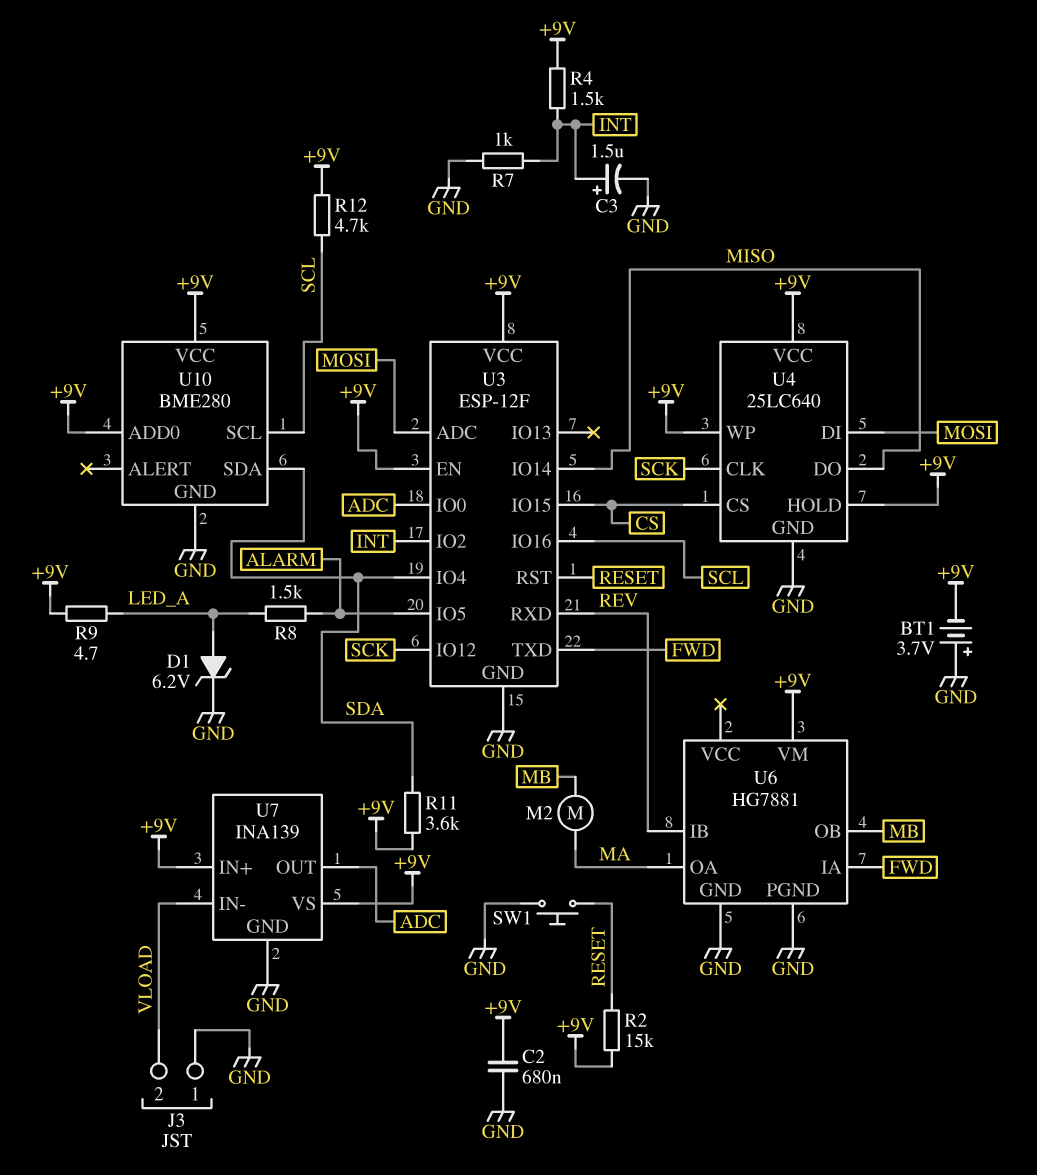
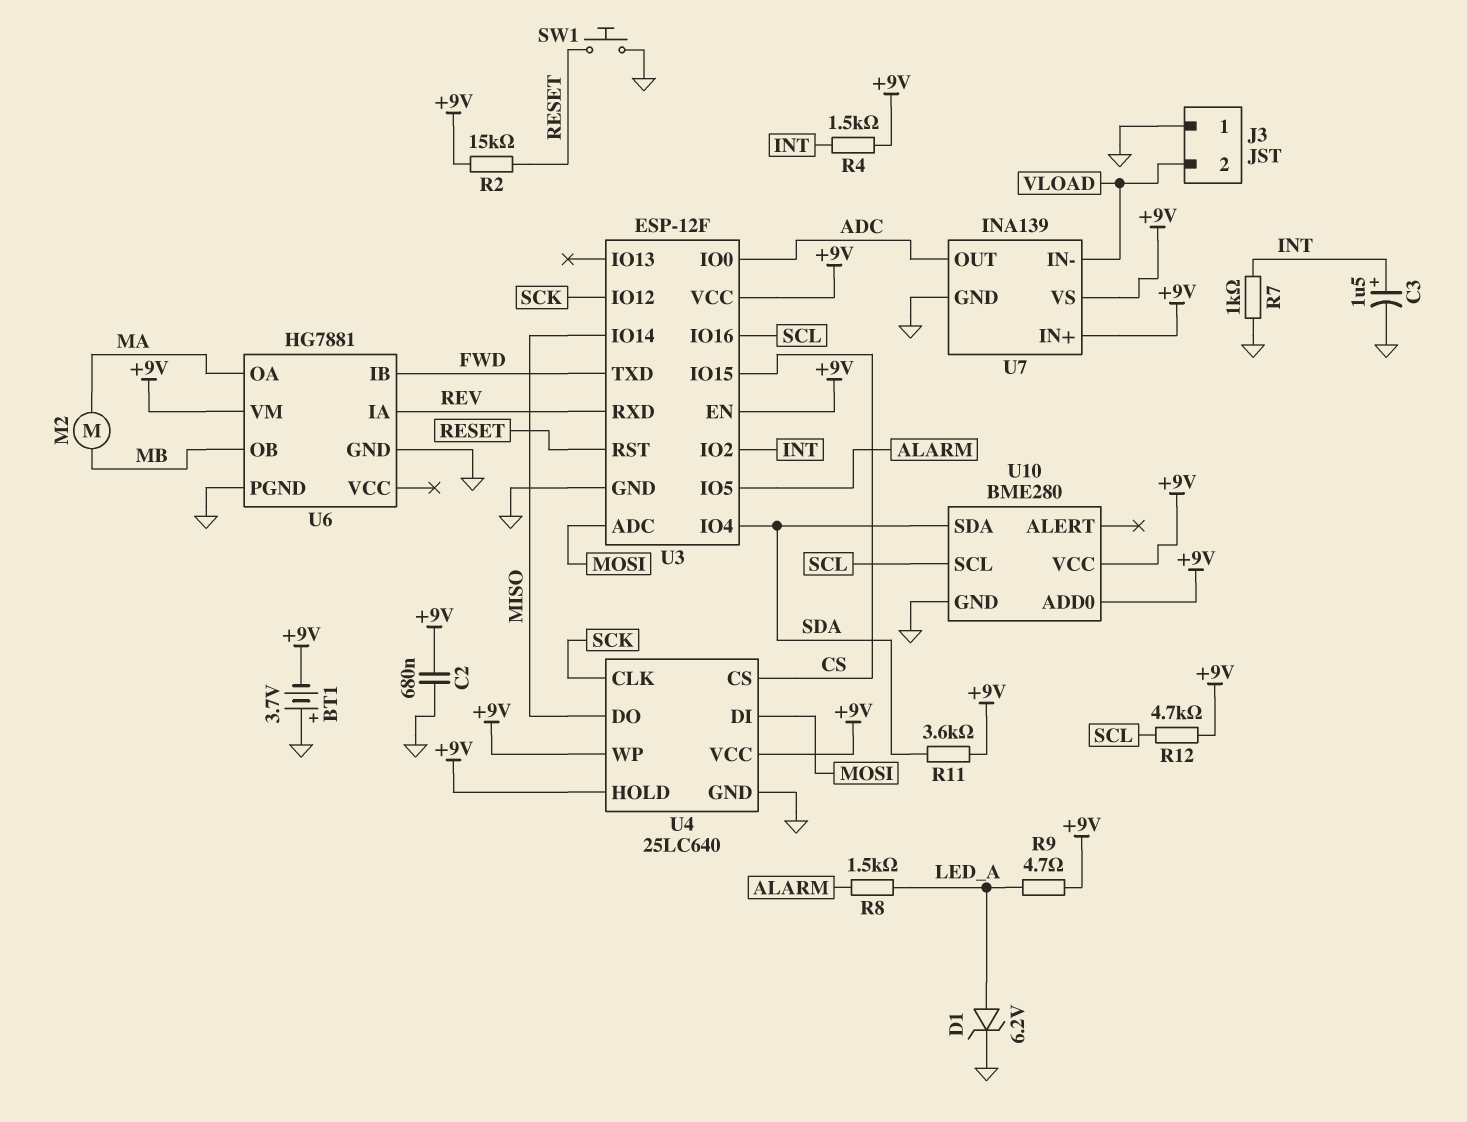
U6 pin IA: FWD -> REV
U6 pin IB: REV -> FWD

